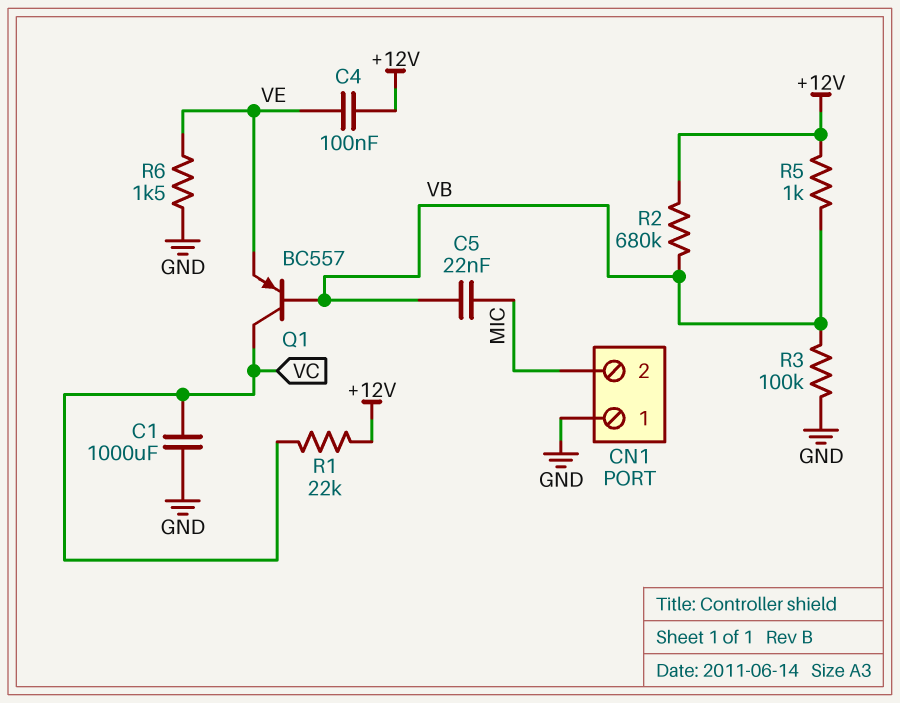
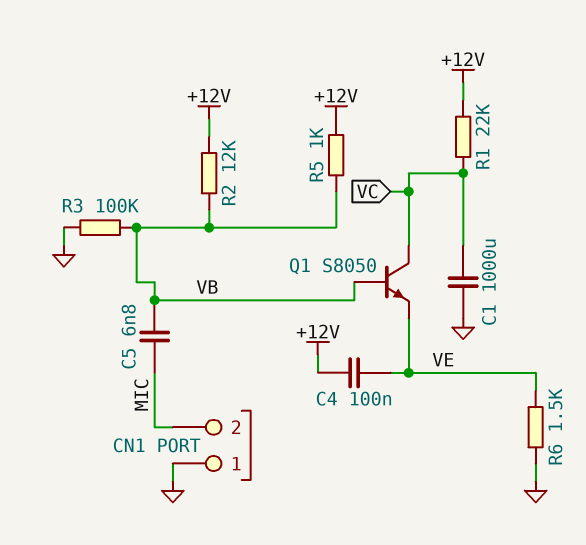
C5: 22nF (MIC, VB) -> 6.8nF (MIC, VB)
Q1: PNP BC557 (B VB, C VC, E VE) -> NPN S8050 (B VB, C VC, E VE)
R2: 680k (+12V, VB) -> 12k (+12V, VB)

